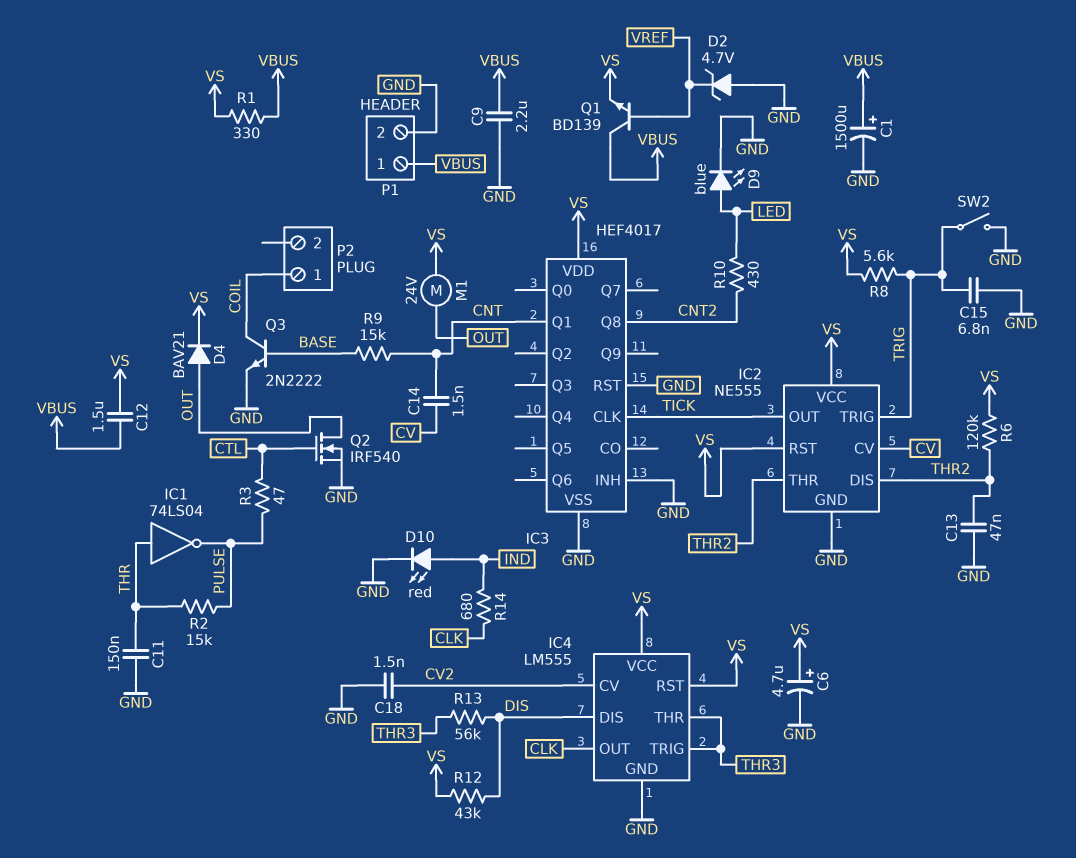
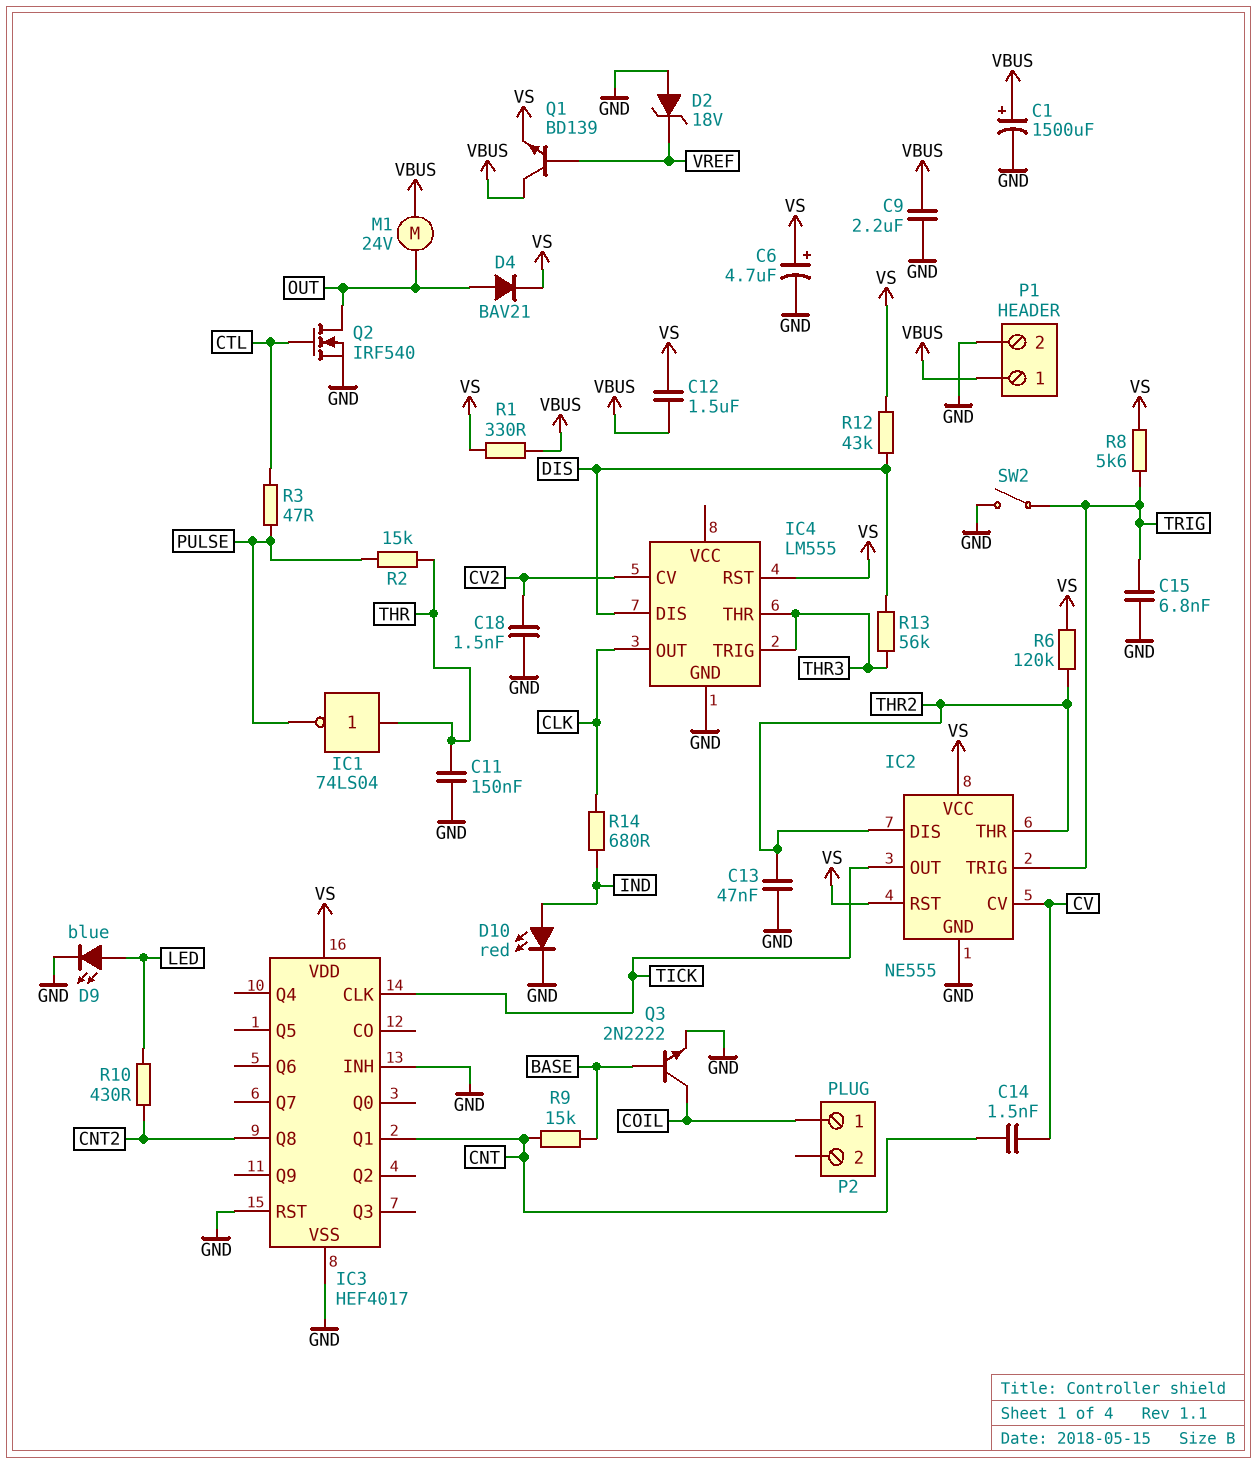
D2: zener 4.7V (A GND, K VREF) -> zener 18V (A GND, K VREF)
IC4 pin VCC: VS -> none
M1: motor 24V (OUT, VS) -> motor 24V (OUT, VBUS)

